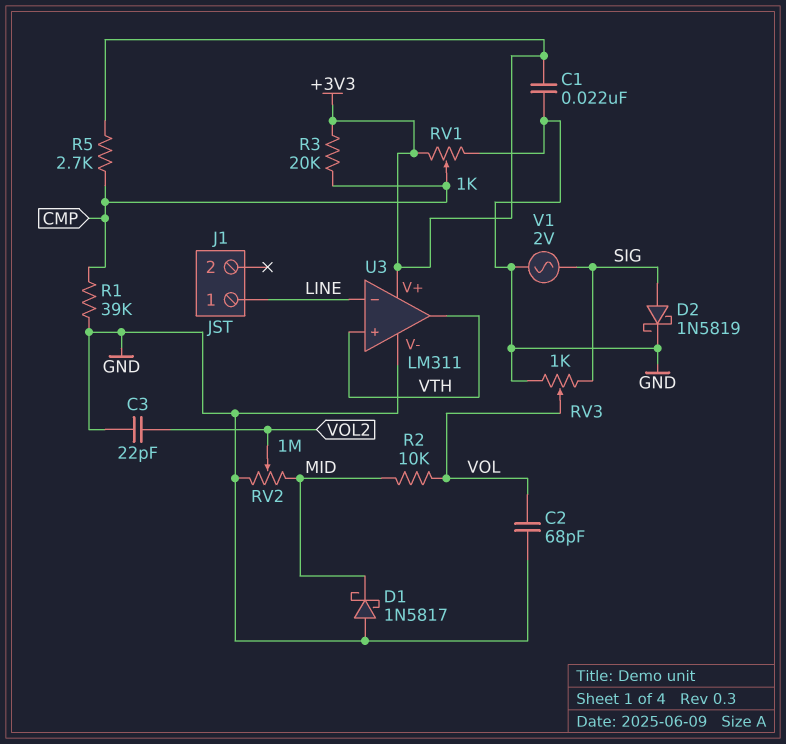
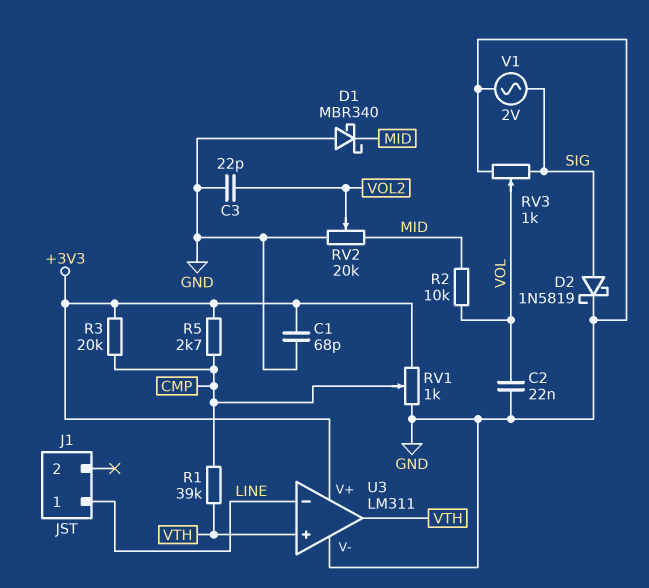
C1: 22nF (+3V3, GND) -> 68pF (+3V3, GND)
C2: 68pF (GND, VOL) -> 22nF (GND, VOL)
D1: schottky 1N5817 (A GND, K MID) -> schottky MBR340 (A GND, K MID)
R1: 39k (CMP, GND) -> 39k (CMP, VTH)
RV2: 1M (GND, MID, wiper VOL2) -> 20k (GND, MID, wiper VOL2)

